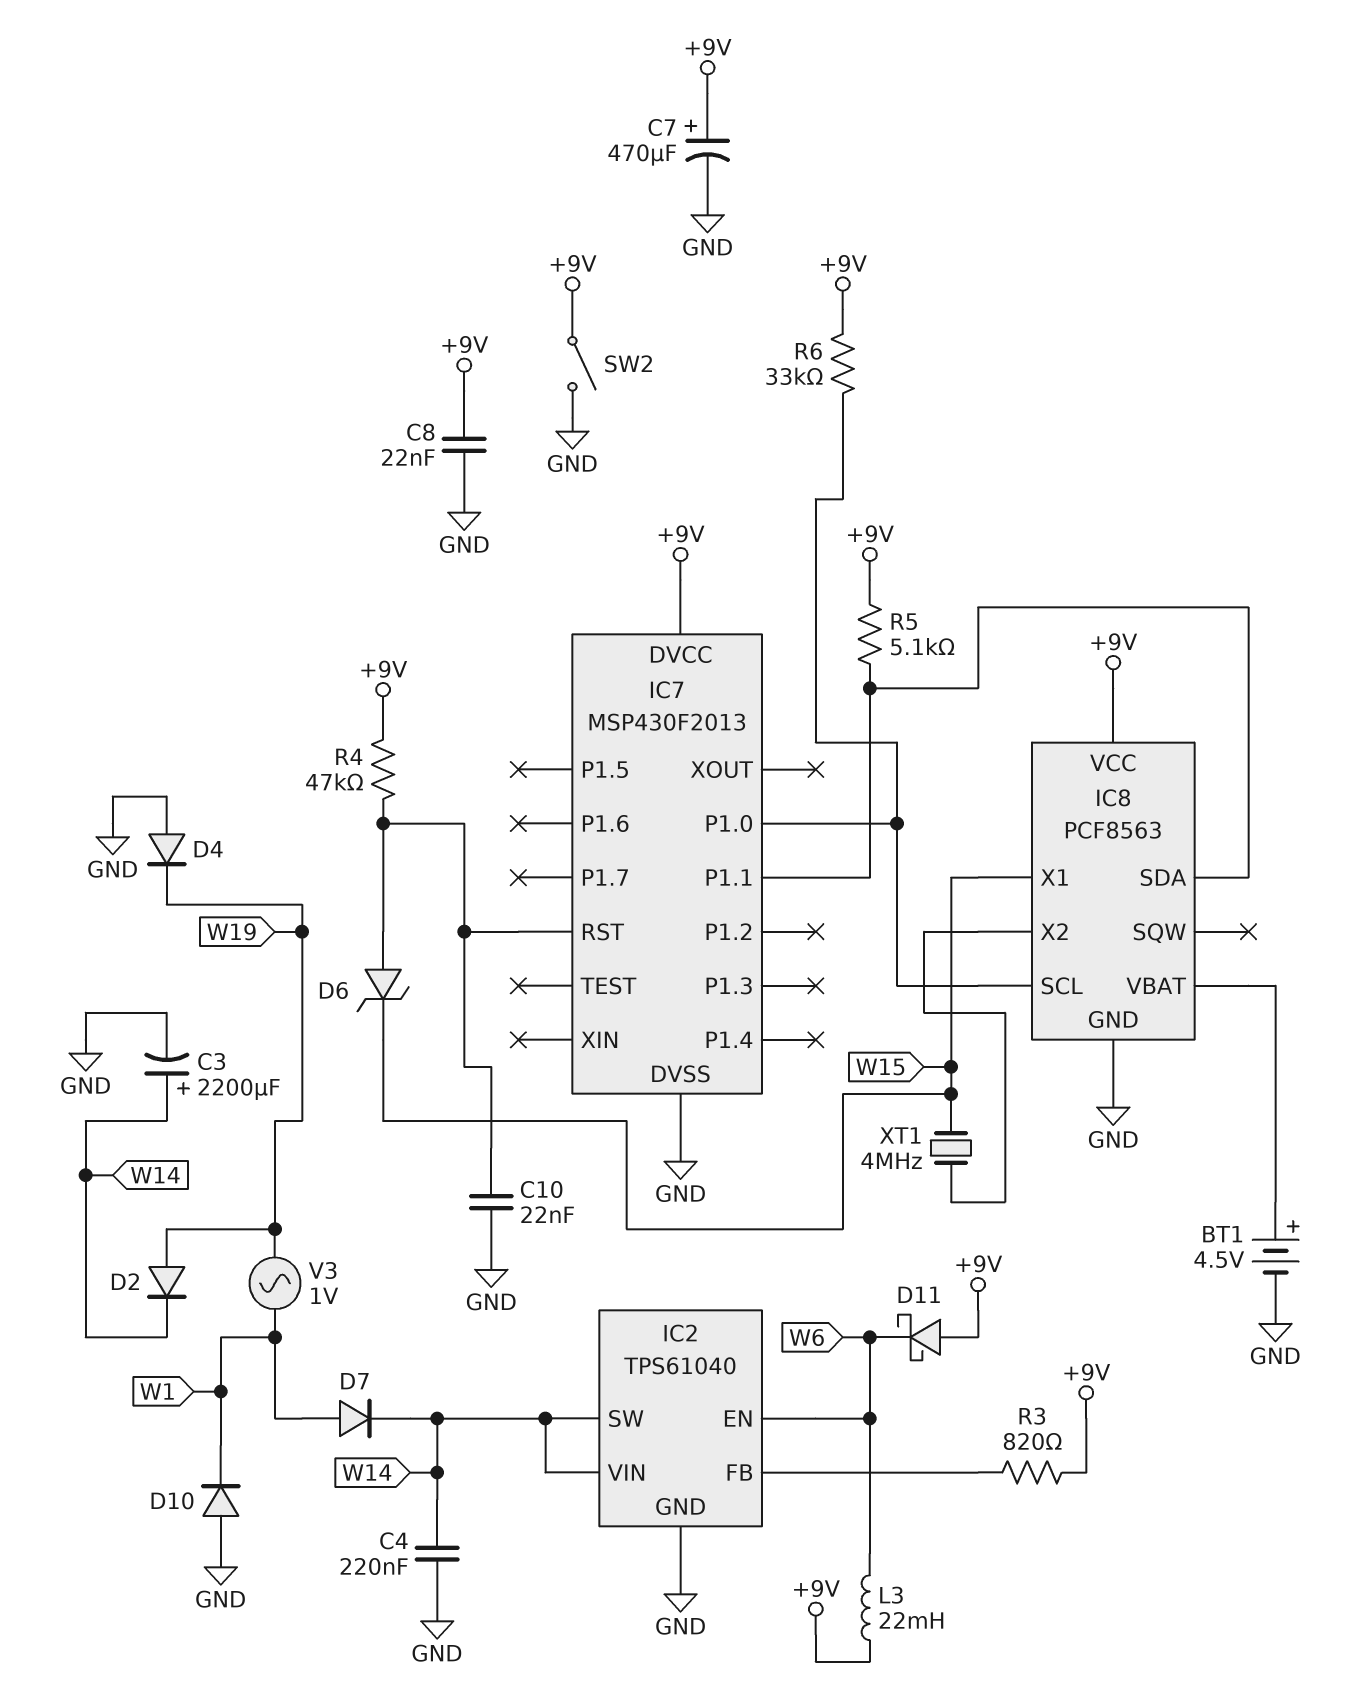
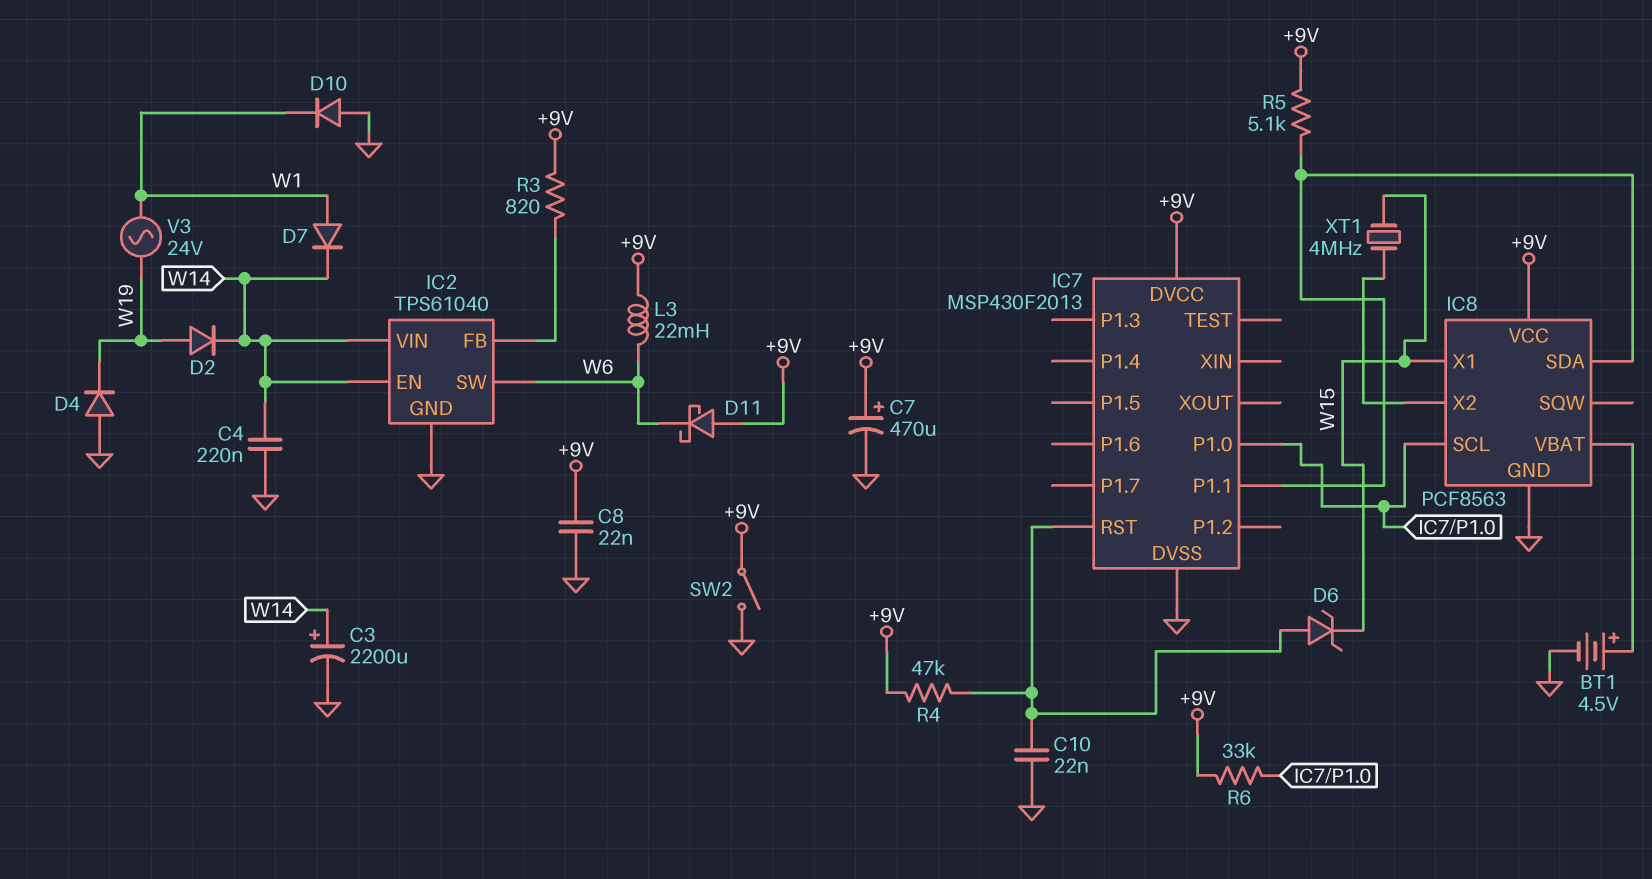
IC2 pin EN: W6 -> W14
IC2 pin SW: W14 -> W6
V3: AC 1V (W1, W19) -> AC 24V (W1, W19)

